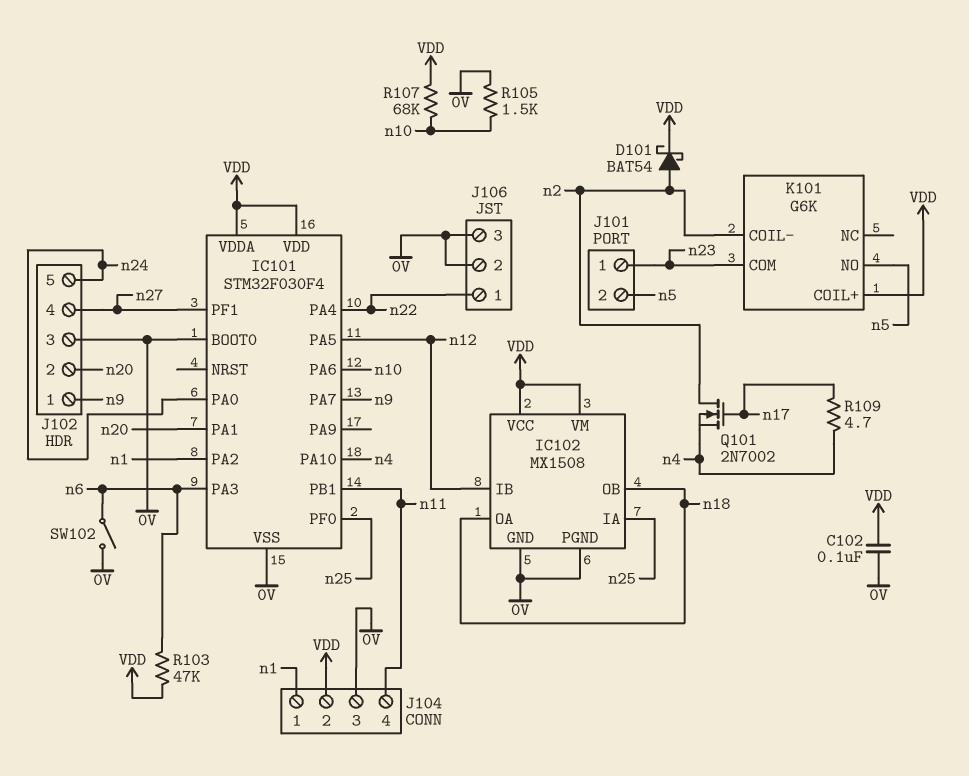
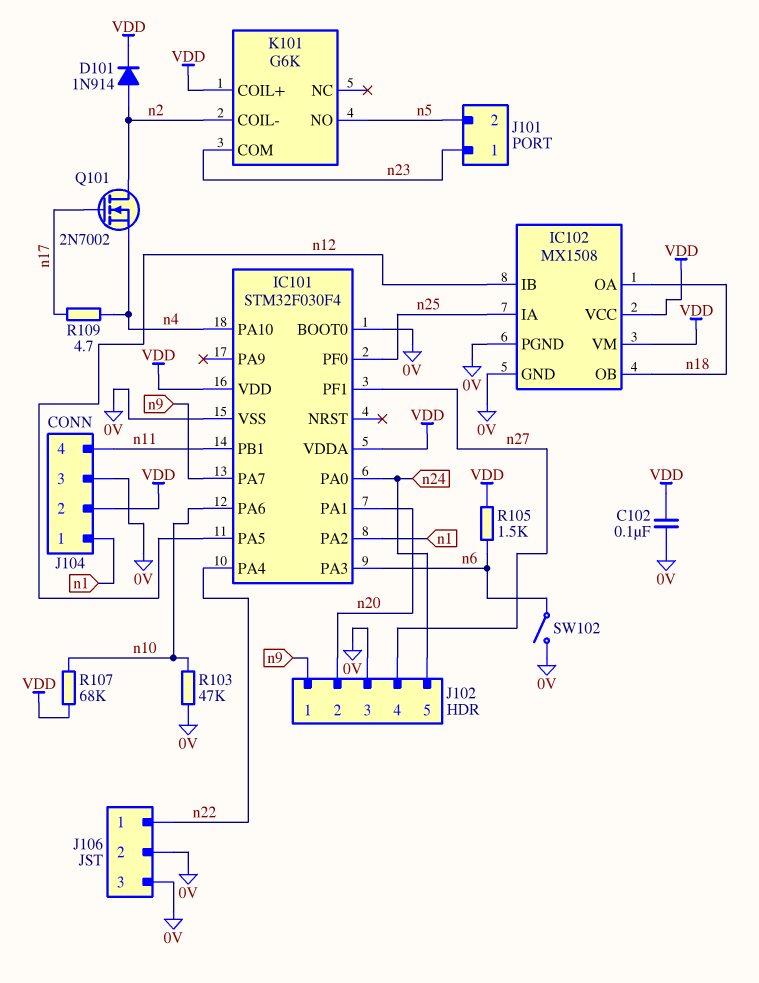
D101: schottky BAT54 (A n2, K VDD) -> diode 1N914 (A n2, K VDD)
R103: 47k (VDD, n6) -> 47k (0V, n10)
R105: 1.5k (0V, n10) -> 1.5k (VDD, n6)

